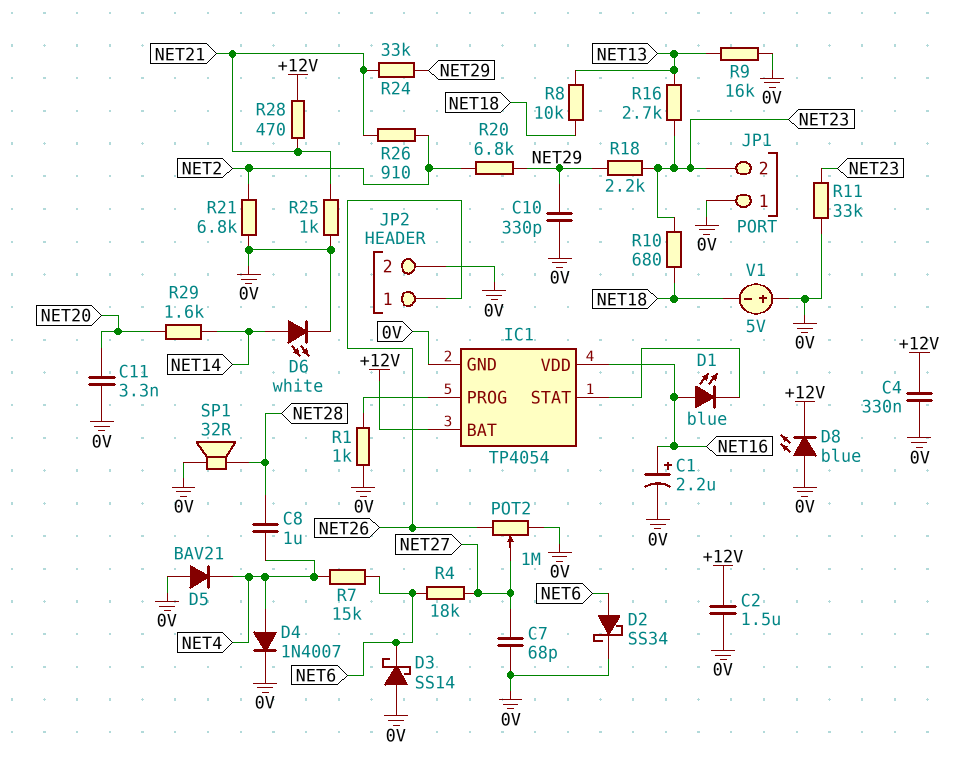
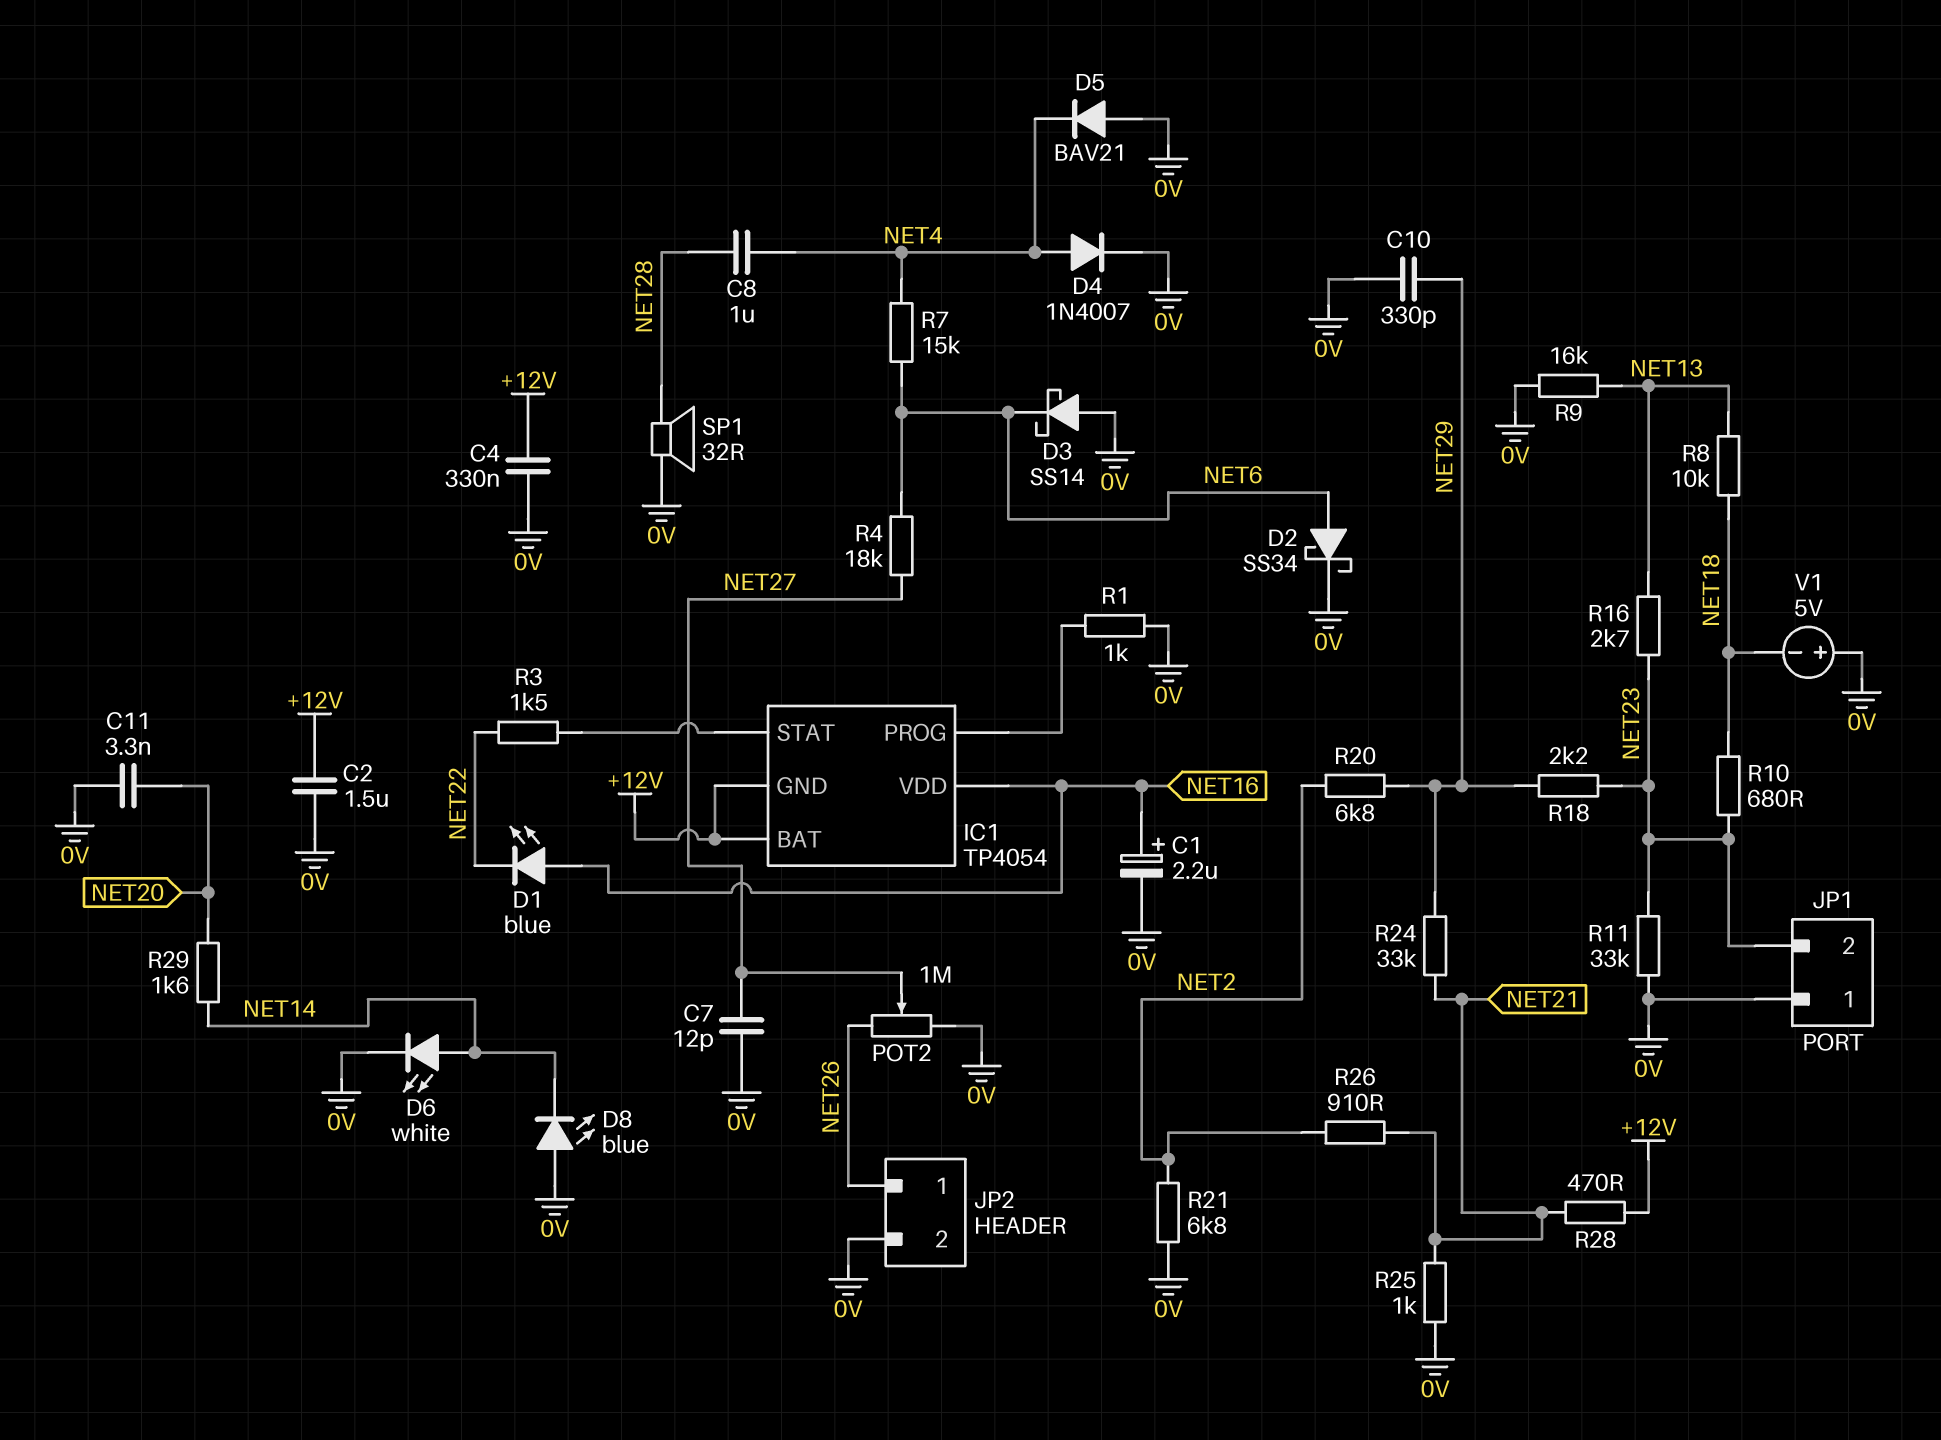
C7: 68pF (0V, NET27) -> 12pF (0V, NET27)
D1: LED blue (A NET16, K IC1/STAT) -> LED blue (A NET16, K NET22)
D8: LED blue (A 0V, K +12V) -> LED blue (A 0V, K NET14)
IC1 pin GND: 0V -> +12V
R3: none -> 1.5k (IC1/STAT, NET22)

